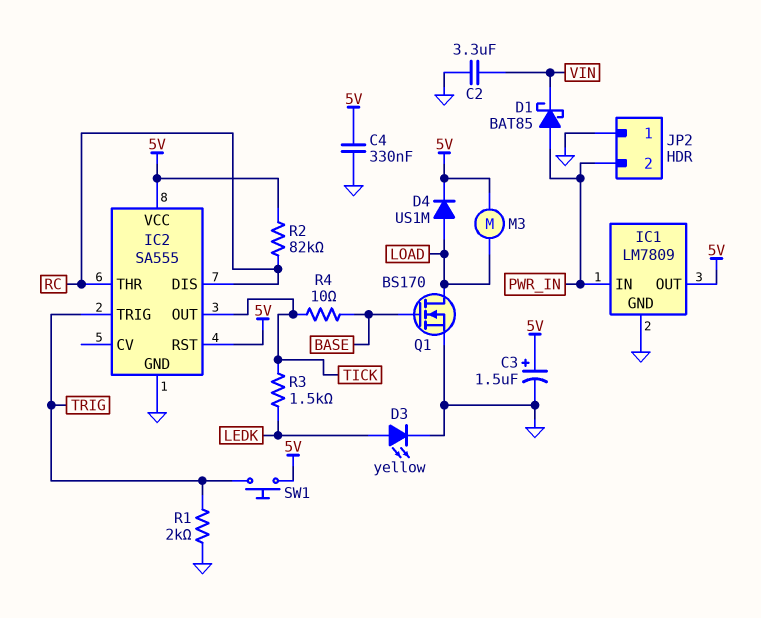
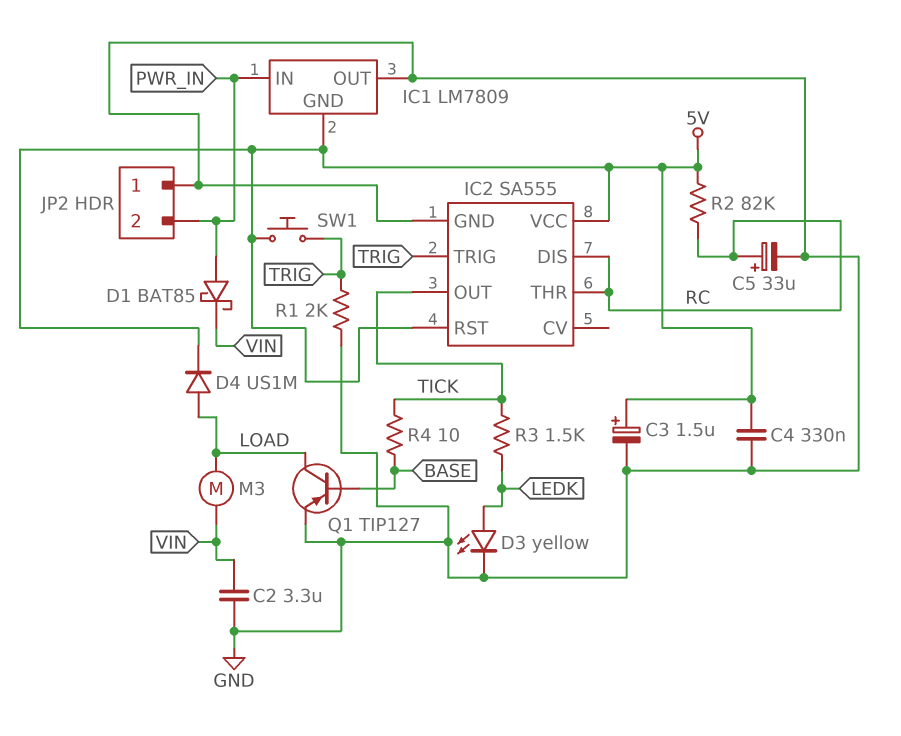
C5: none -> 33uF (plus RC, minus GND)
IC1 pin GND: GND -> 5V
IC1 pin OUT: 5V -> GND
M3: motor (5V, LOAD) -> motor (LOAD, VIN)
Q1: NMOS BS170 (G BASE, D LOAD, S GND) -> PNP TIP127 (B BASE, C LOAD, E GND)

